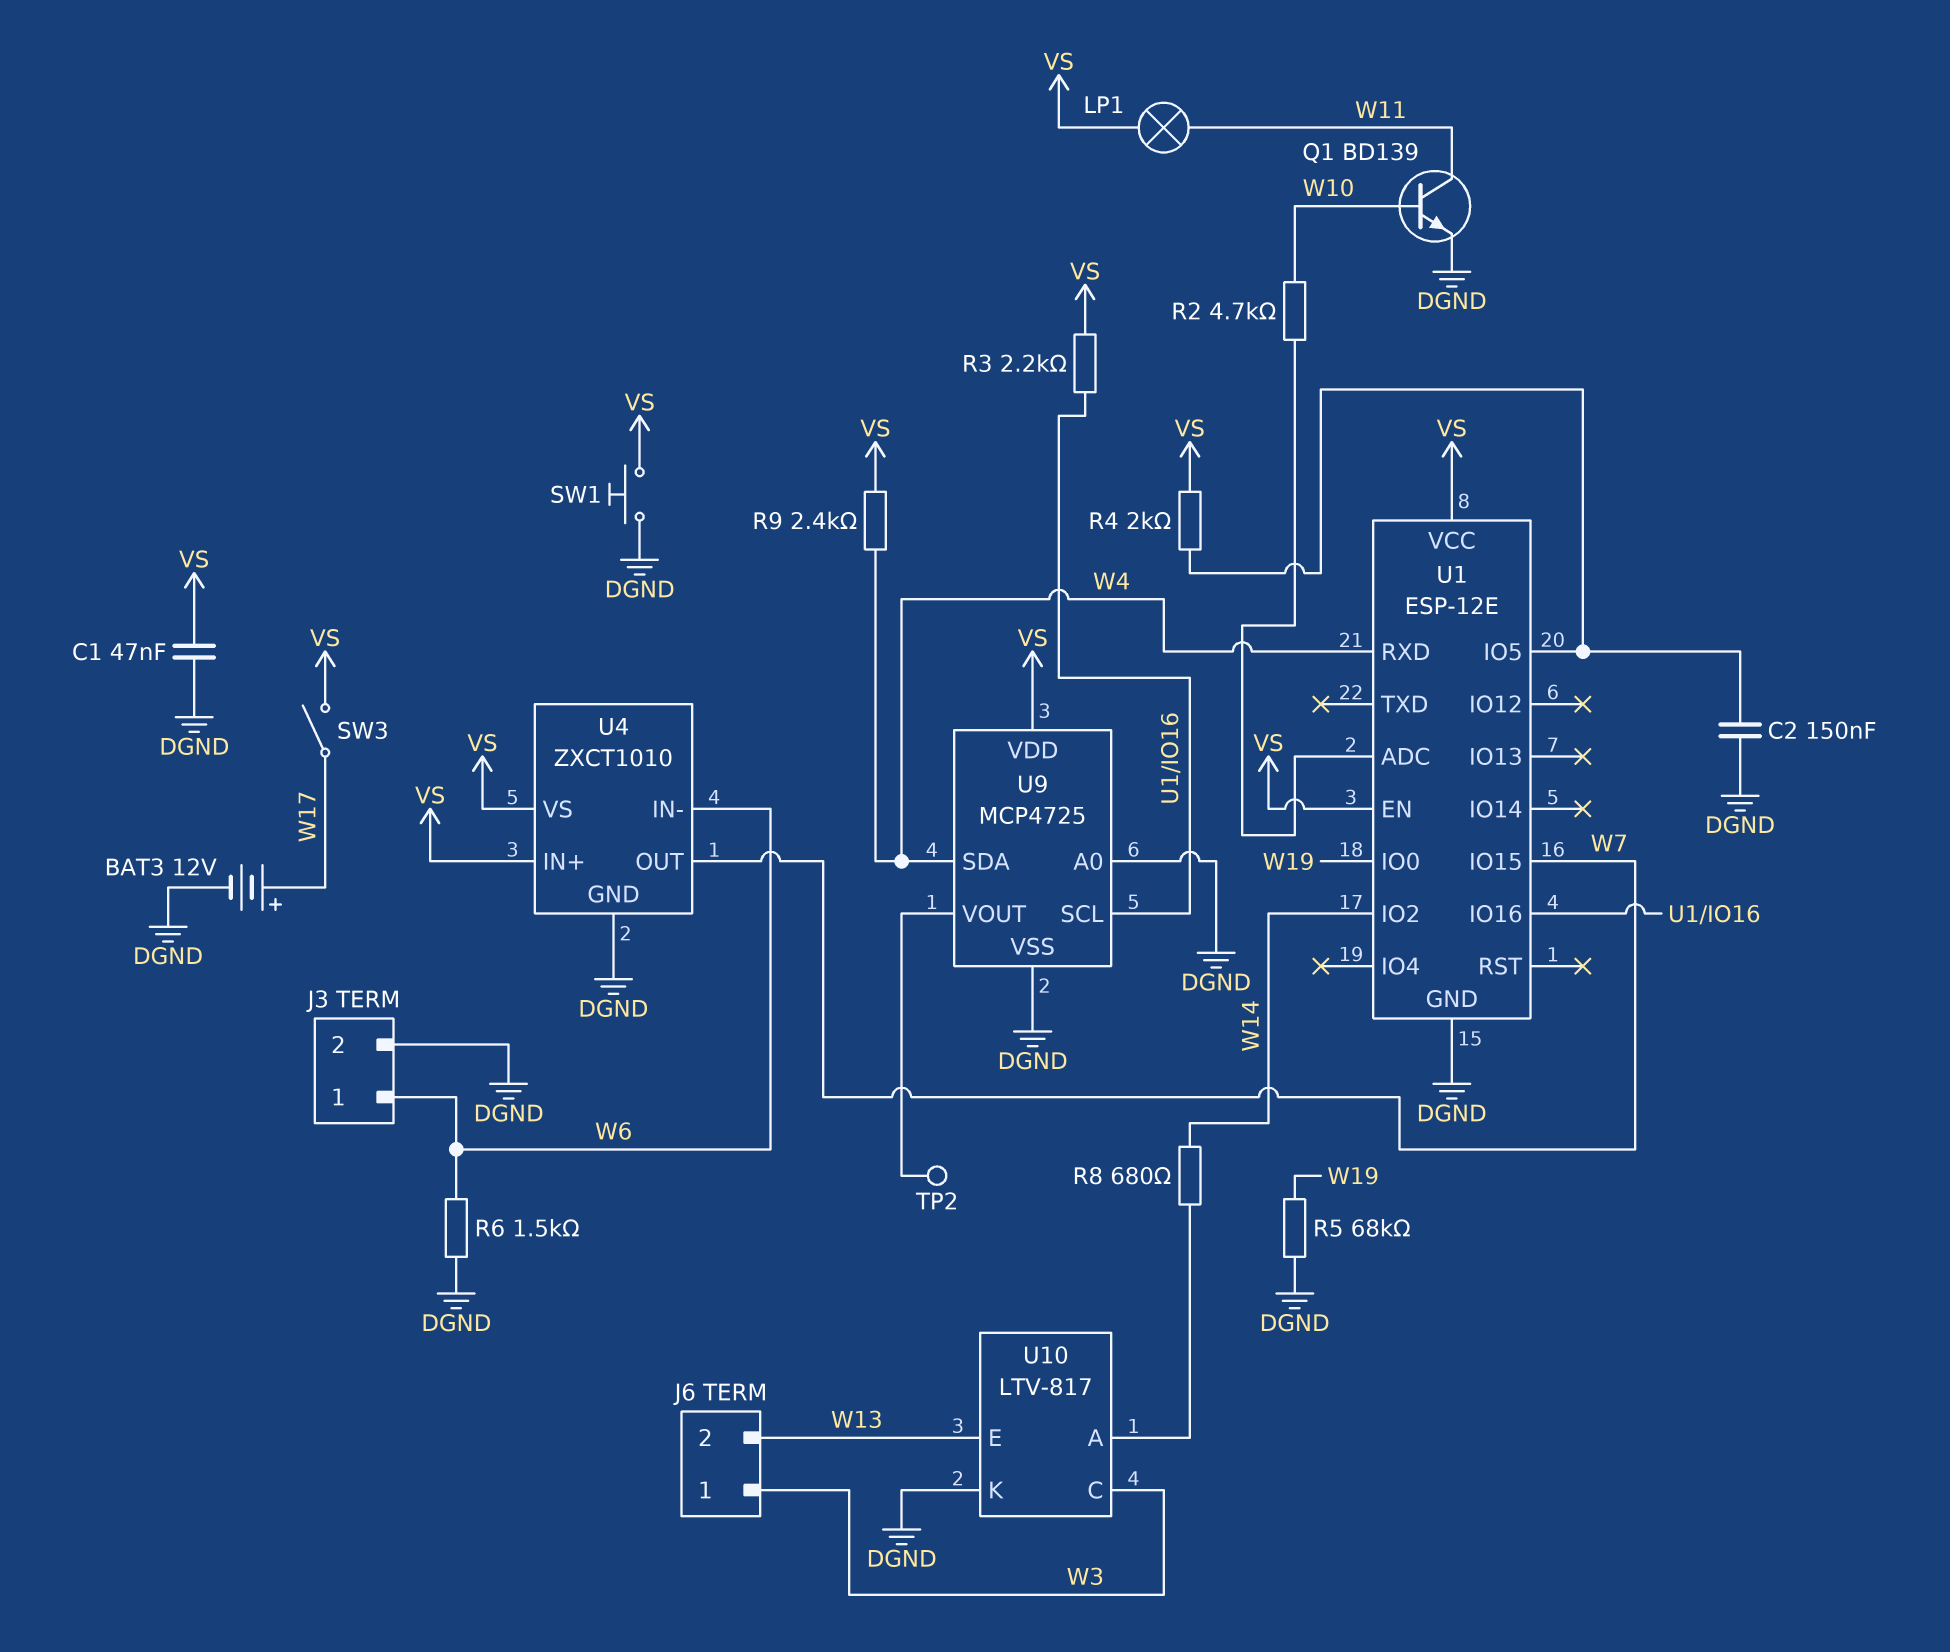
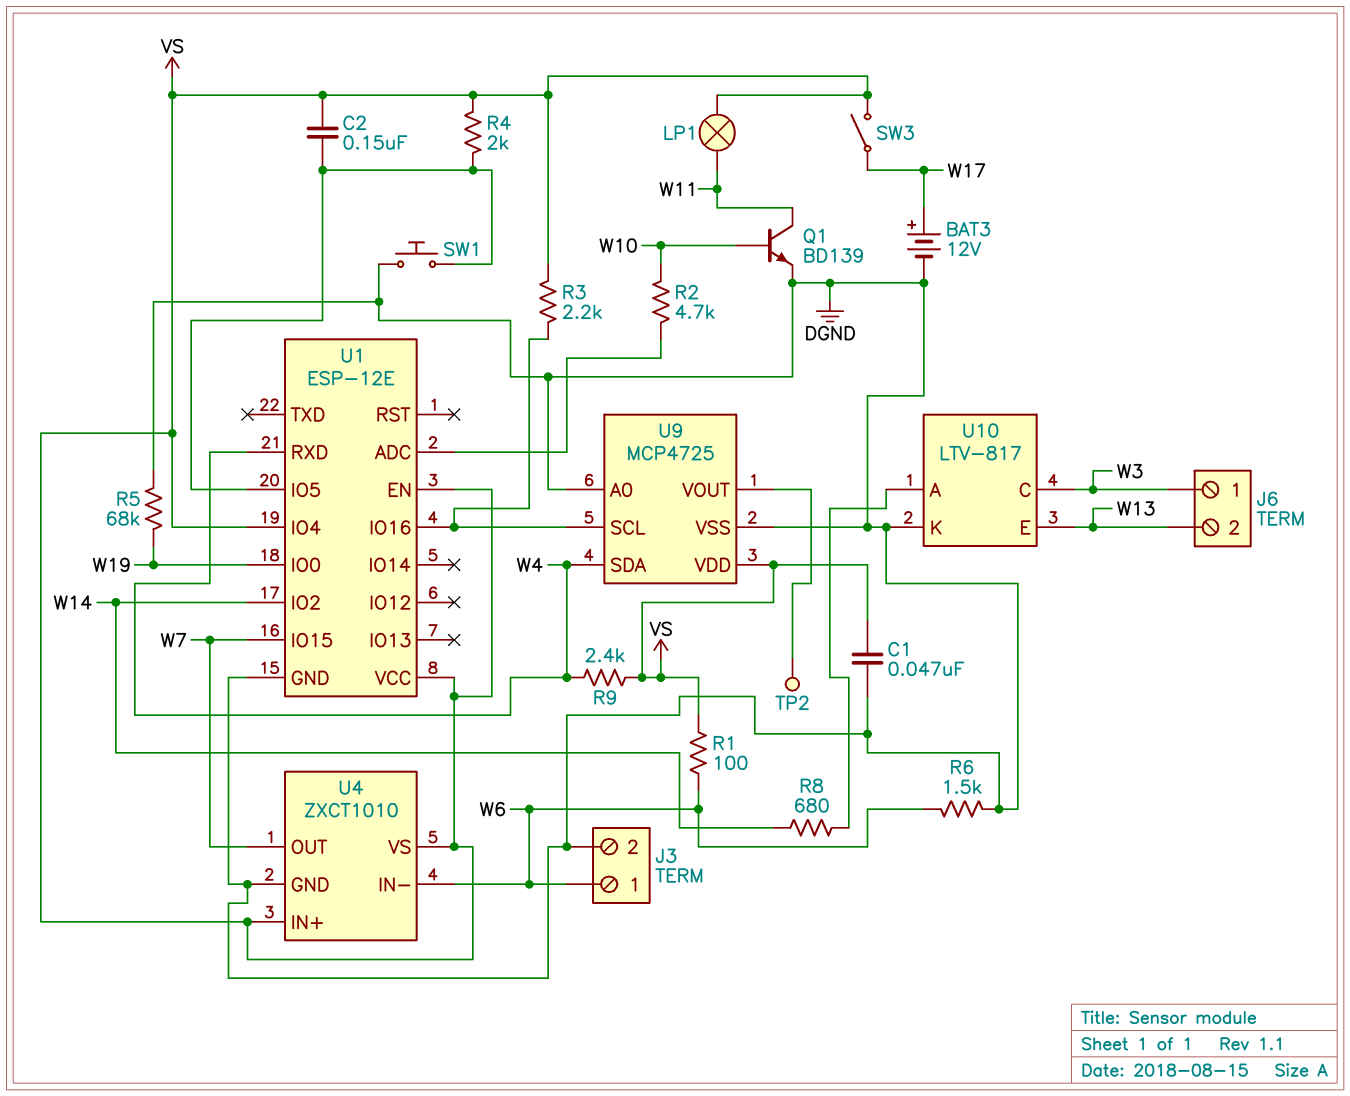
C2: 150nF (DGND, U1/IO5) -> 150nF (U1/IO5, VS)
R1: none -> 100 (VS, W6)
SW1: button (DGND, VS) -> button (DGND, U1/IO5)
U1 pin IO4: none -> VS

